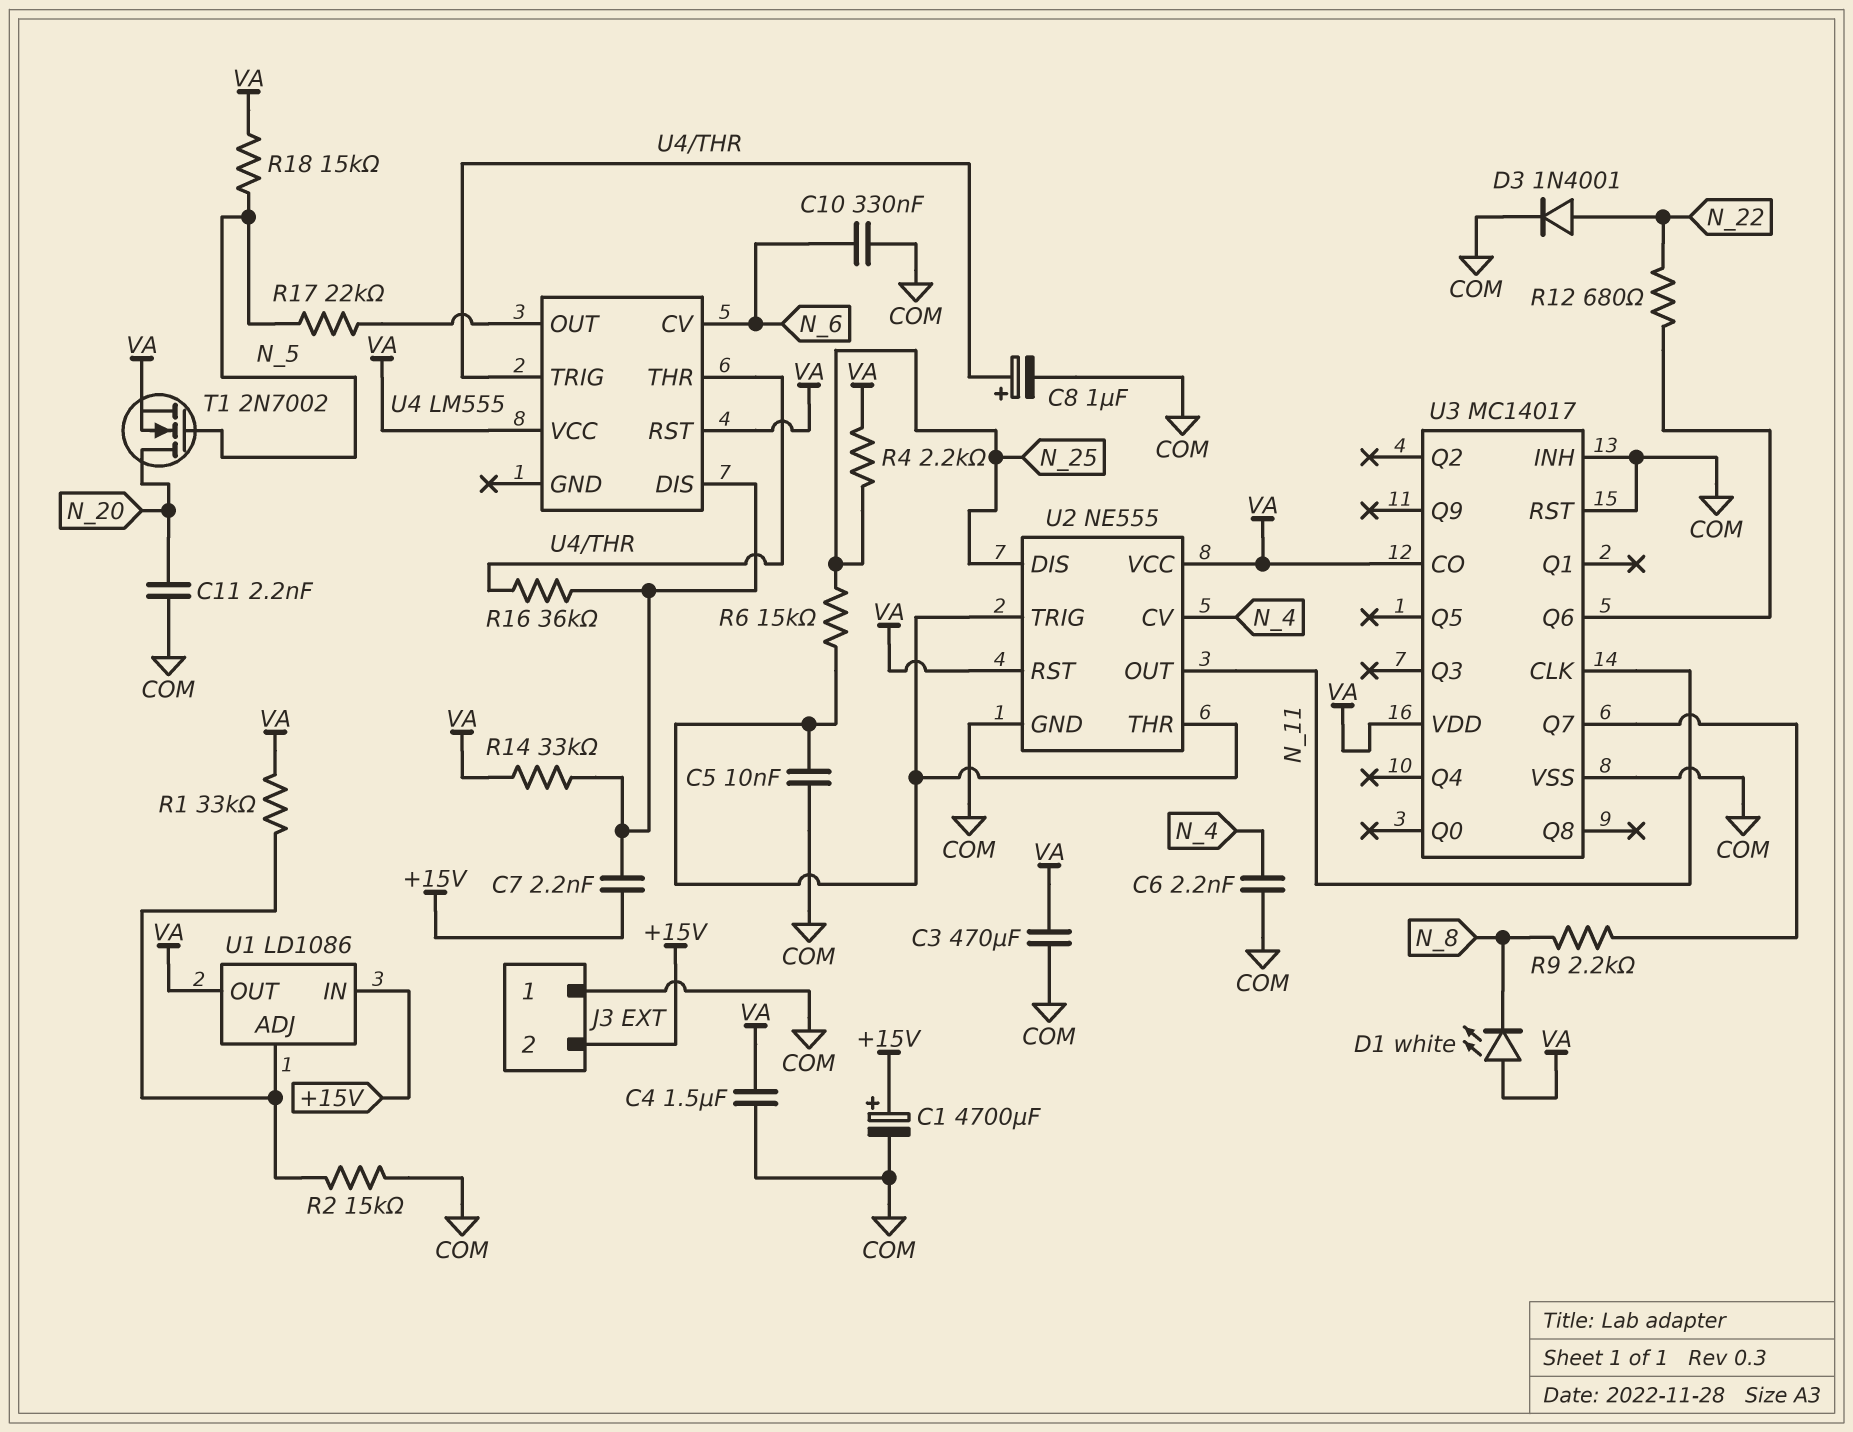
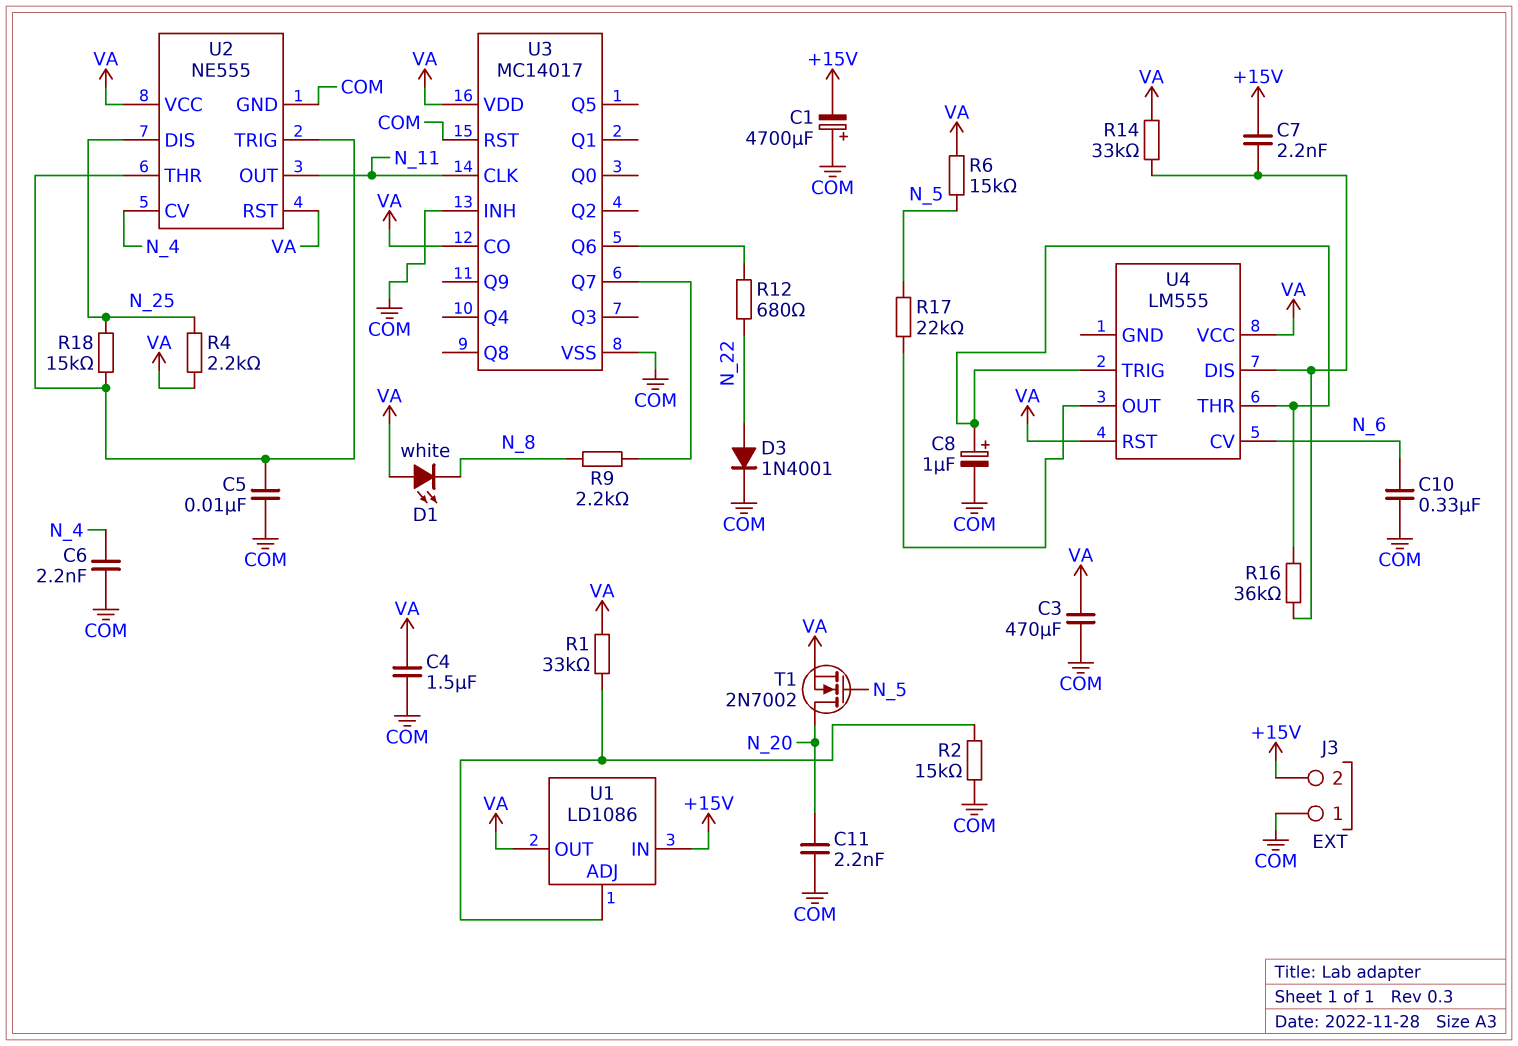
C1: 4700uF (plus +15V, minus COM) -> 4700uF (plus COM, minus +15V)
R6: 15k (N_25, U2/THR) -> 15k (N_5, VA)
R18: 15k (N_5, VA) -> 15k (N_25, U2/THR)

